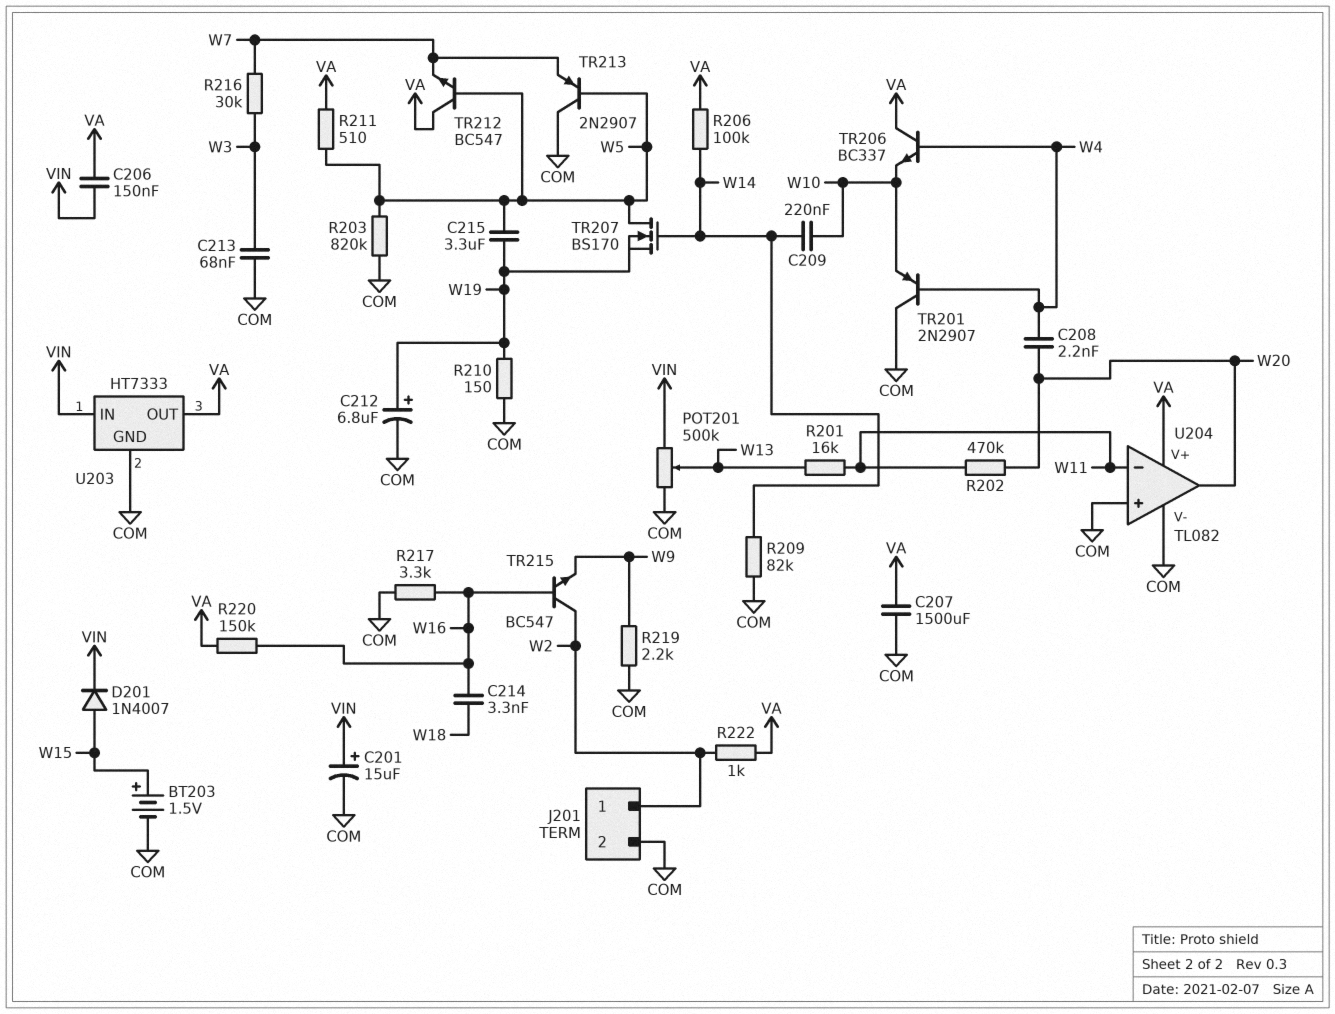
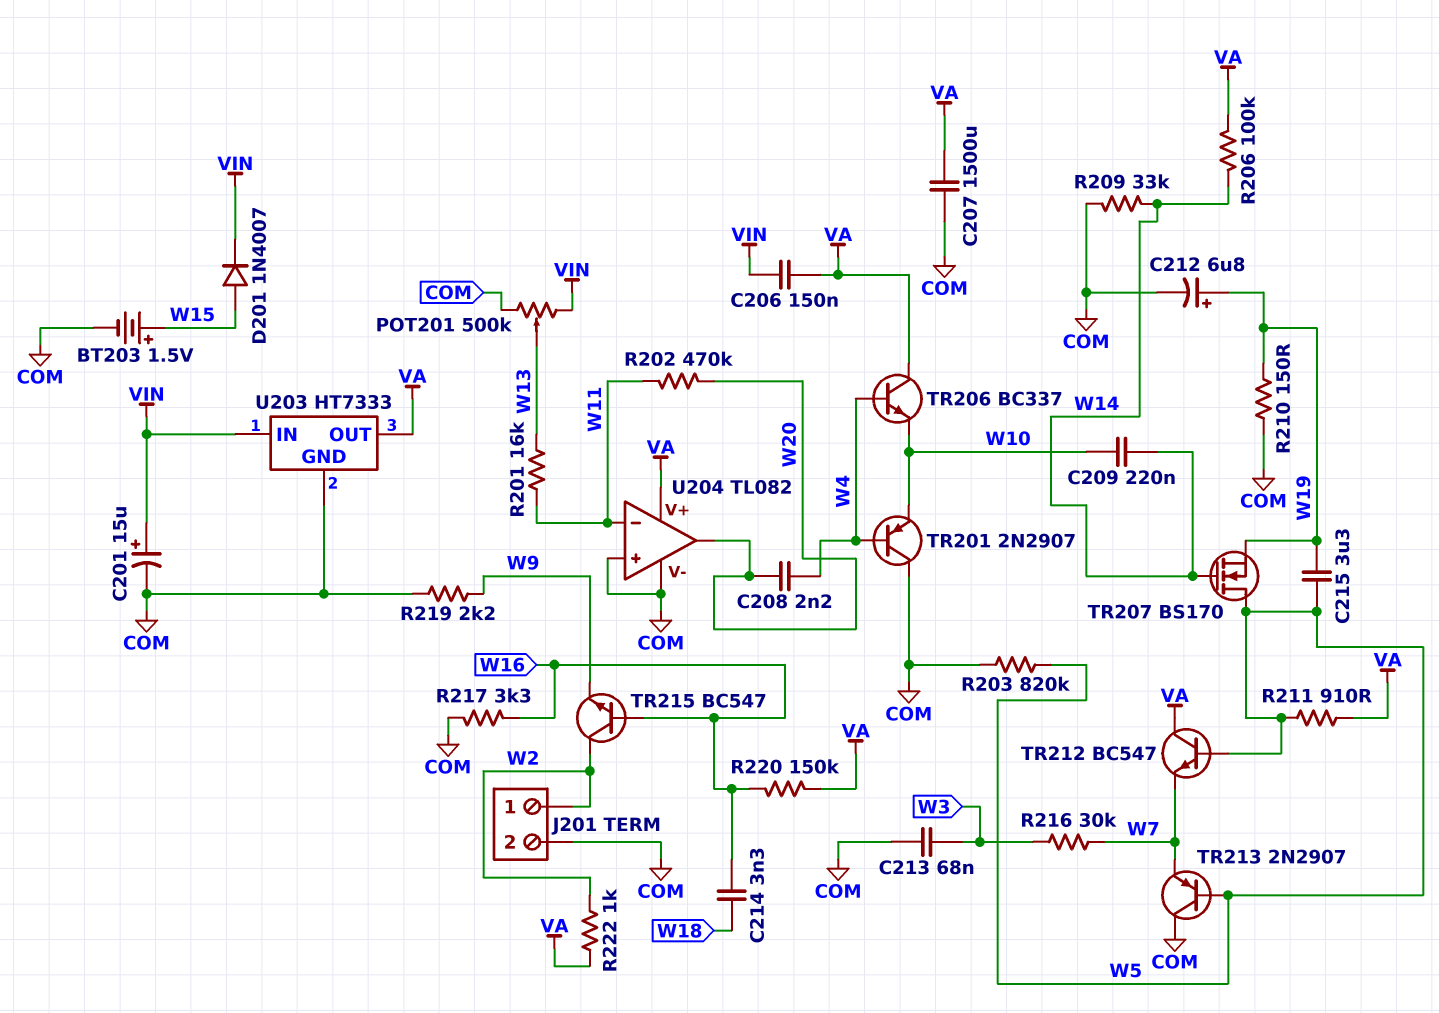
R209: 82k (COM, W14) -> 33k (COM, W14)
R211: 510 (VA, W5) -> 910 (VA, W5)

